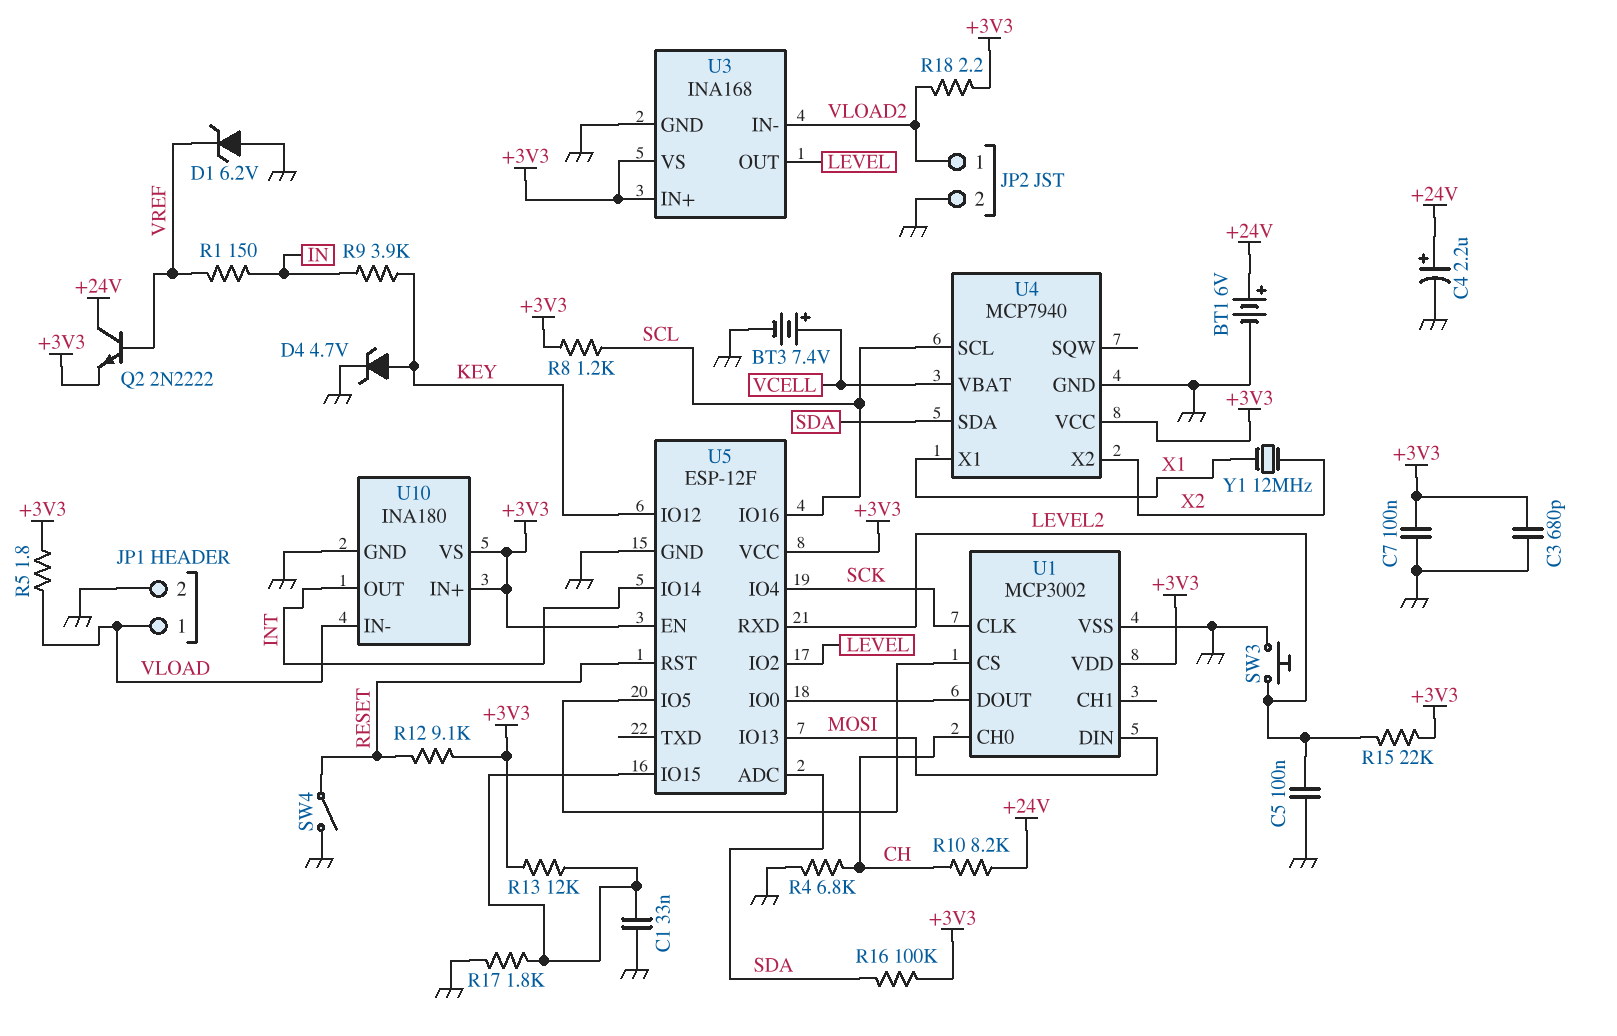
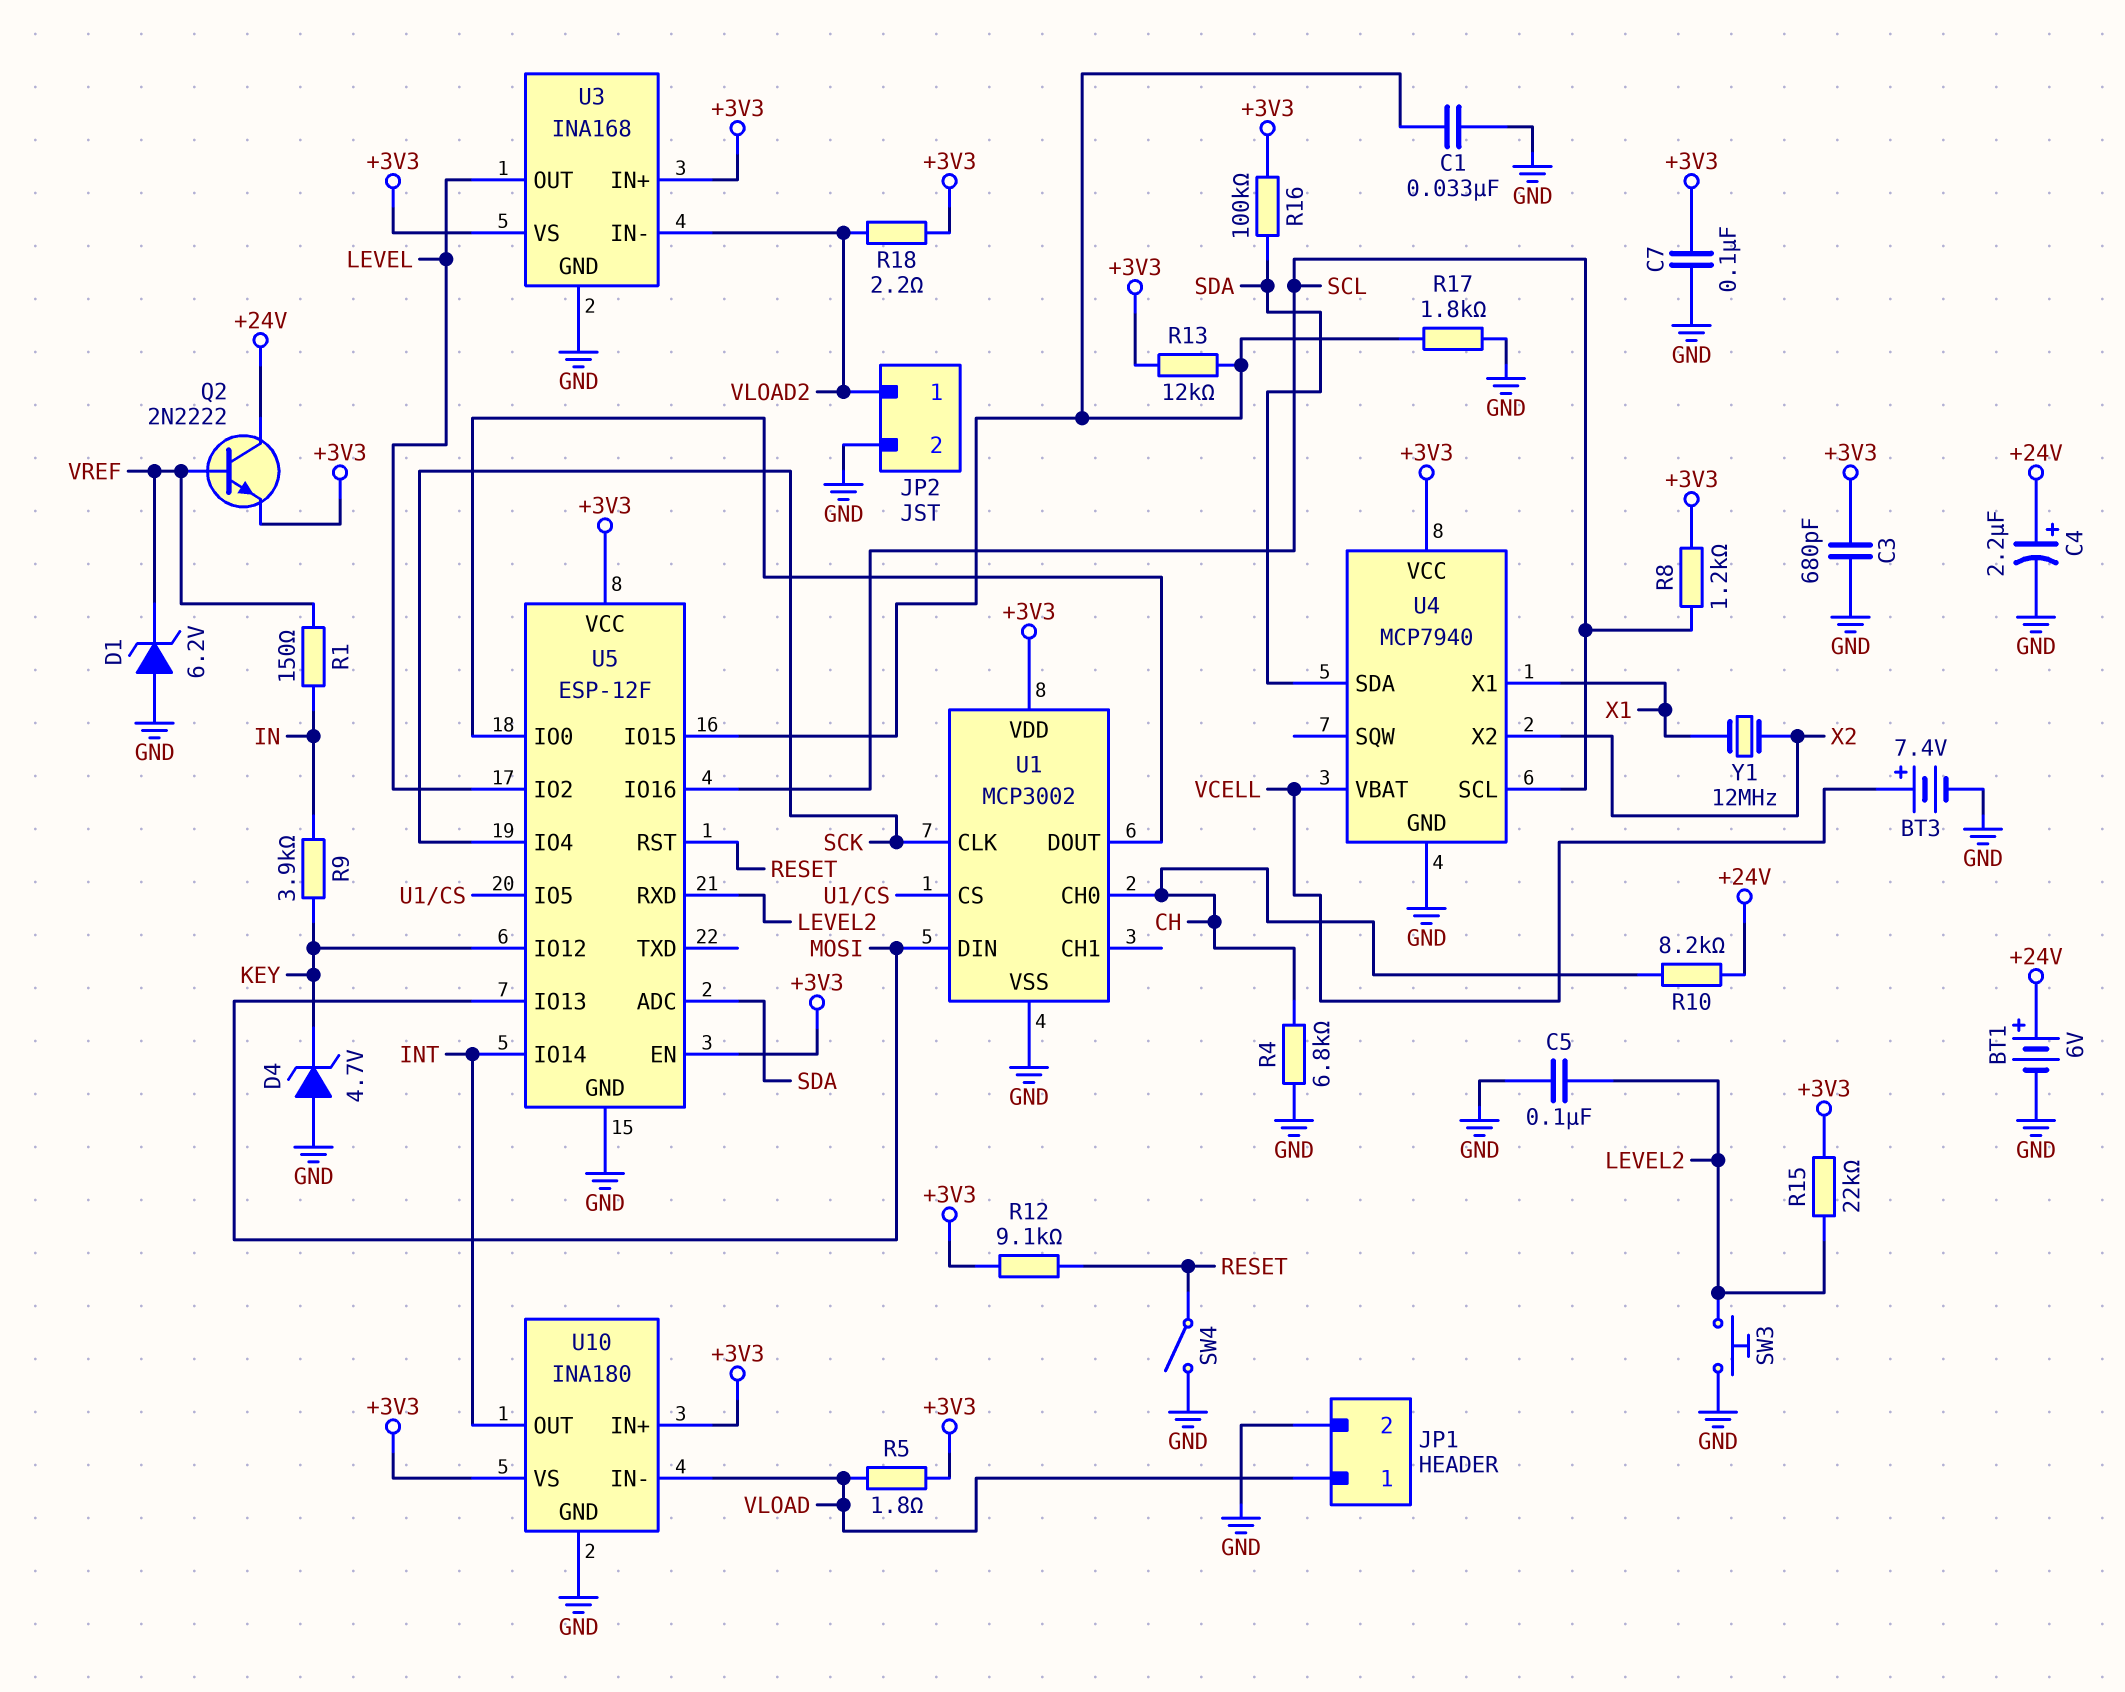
D4: zener 4.7V (A KEY, K GND) -> zener 4.7V (A GND, K KEY)

